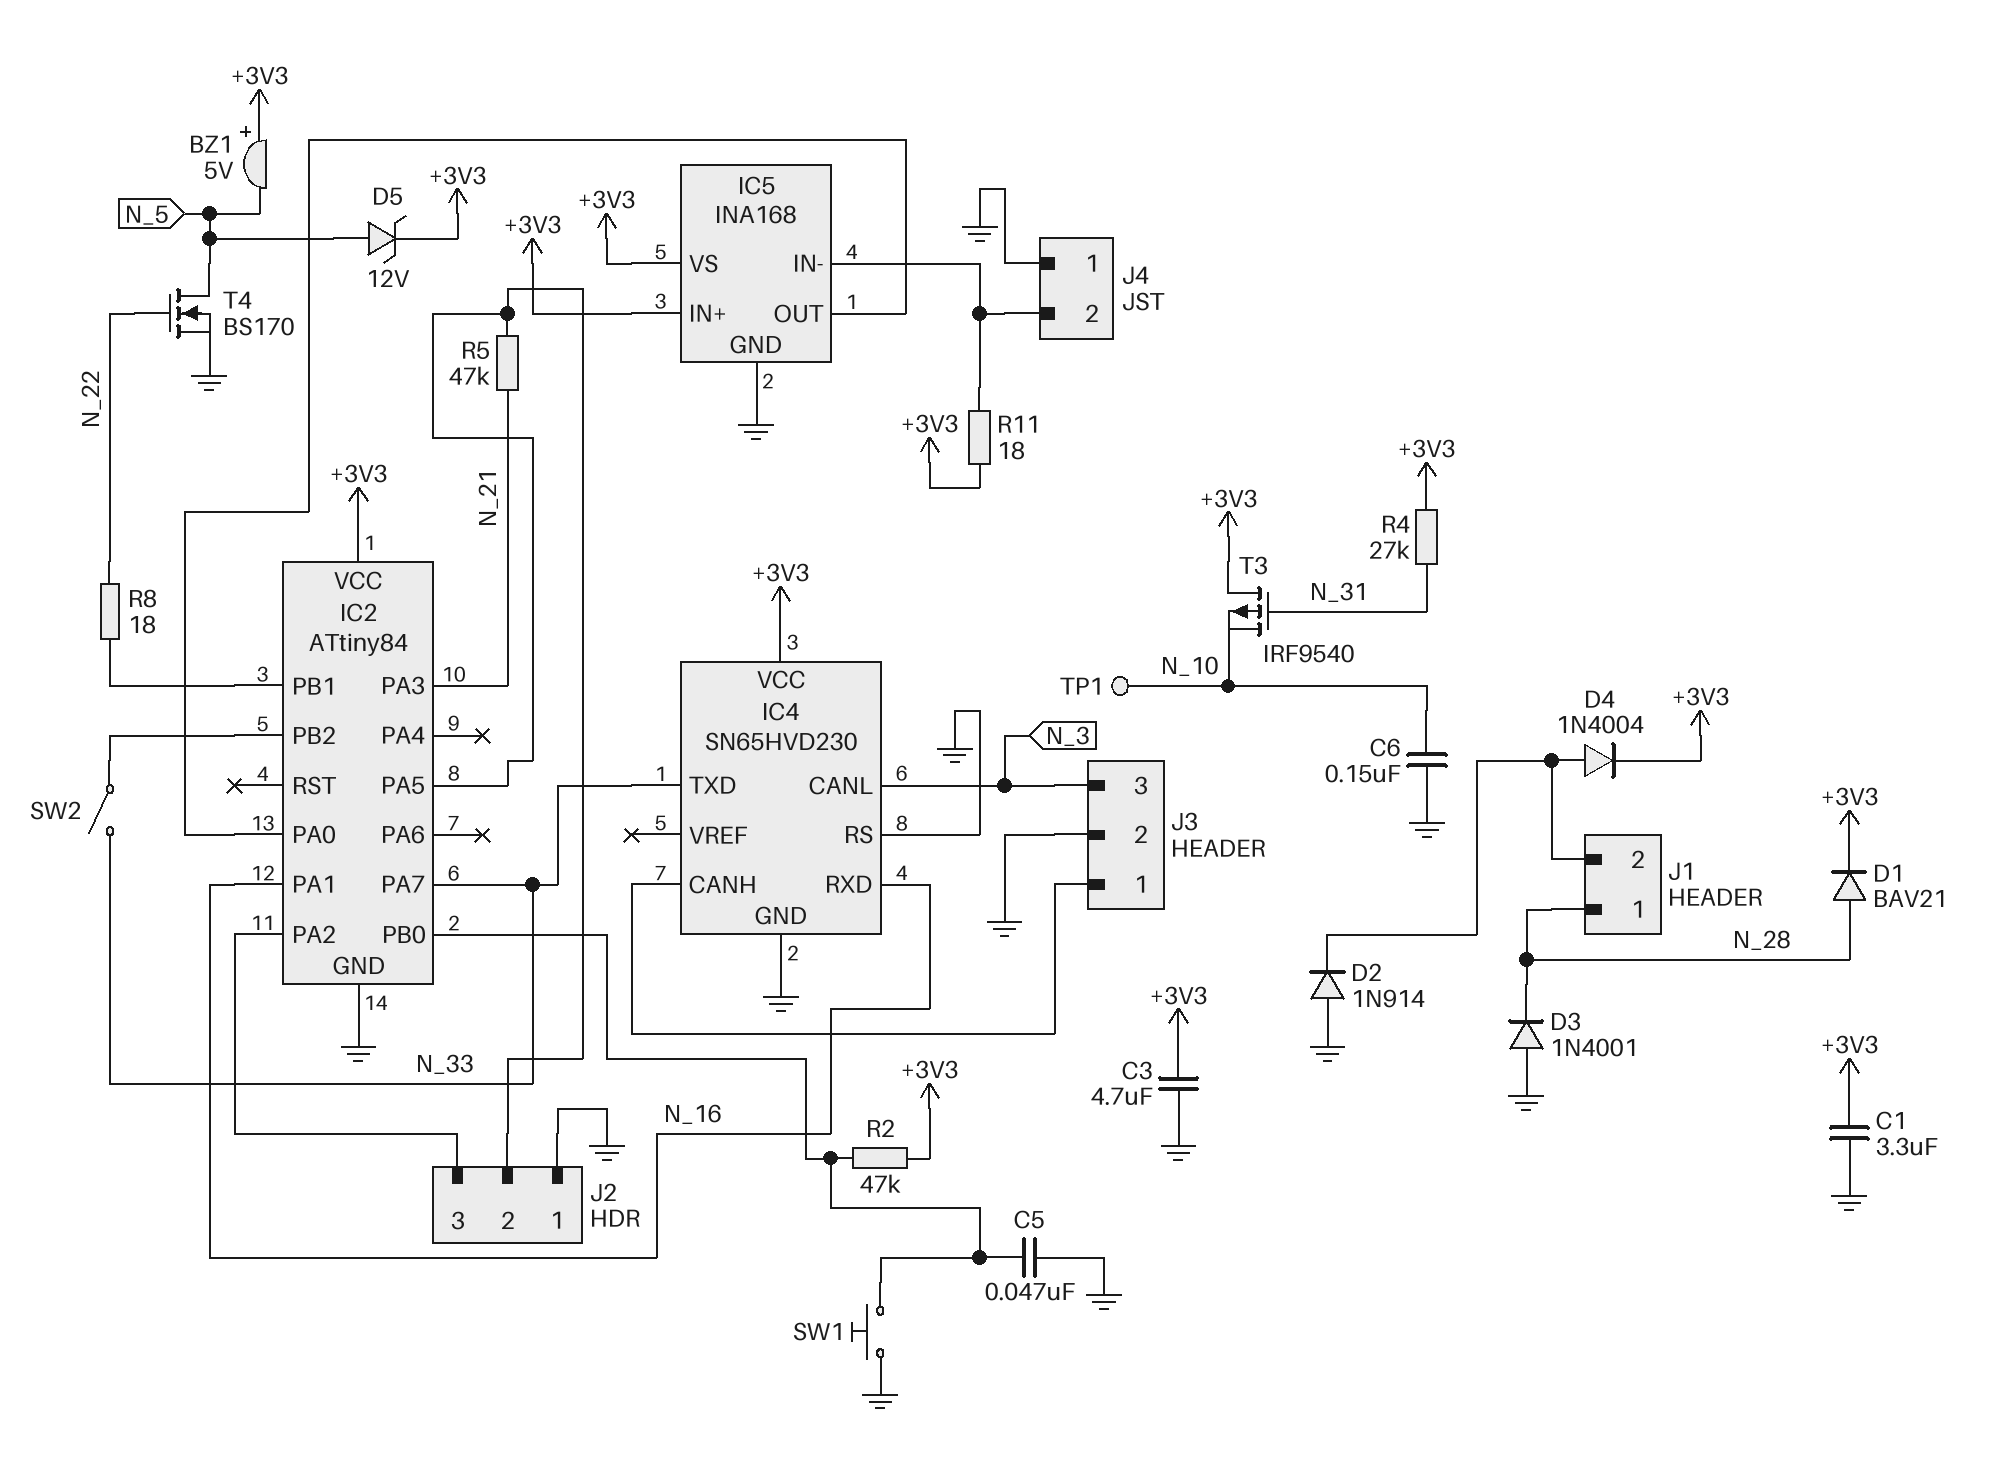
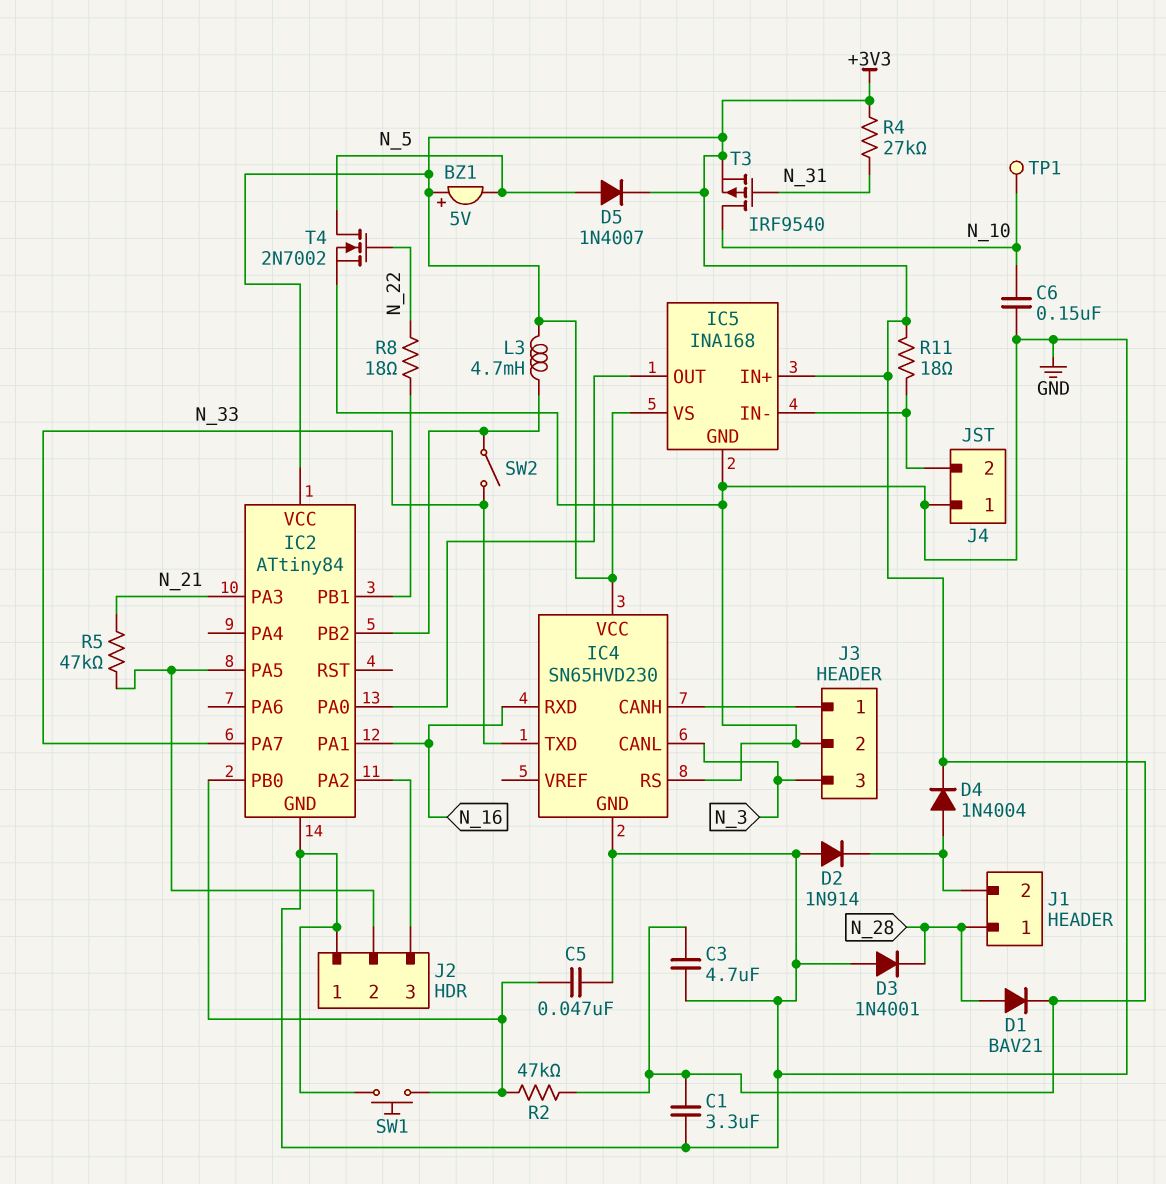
D5: zener 12V (A N_5, K +3V3) -> diode 1N4007 (A N_5, K +3V3)
L3: none -> 4.7mH (+3V3, IC2/PB2)
T3: PMOS IRF9540 (G N_31, D +3V3, S N_10) -> PMOS IRF9540 (G N_31, D N_10, S +3V3)
T4: NMOS BS170 (G N_22, D N_5, S GND) -> NMOS 2N7002 (G N_22, D N_5, S GND)

